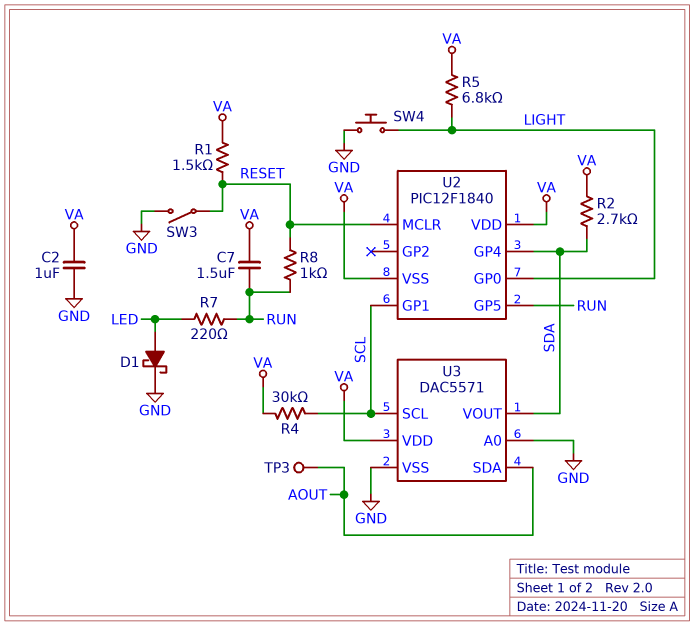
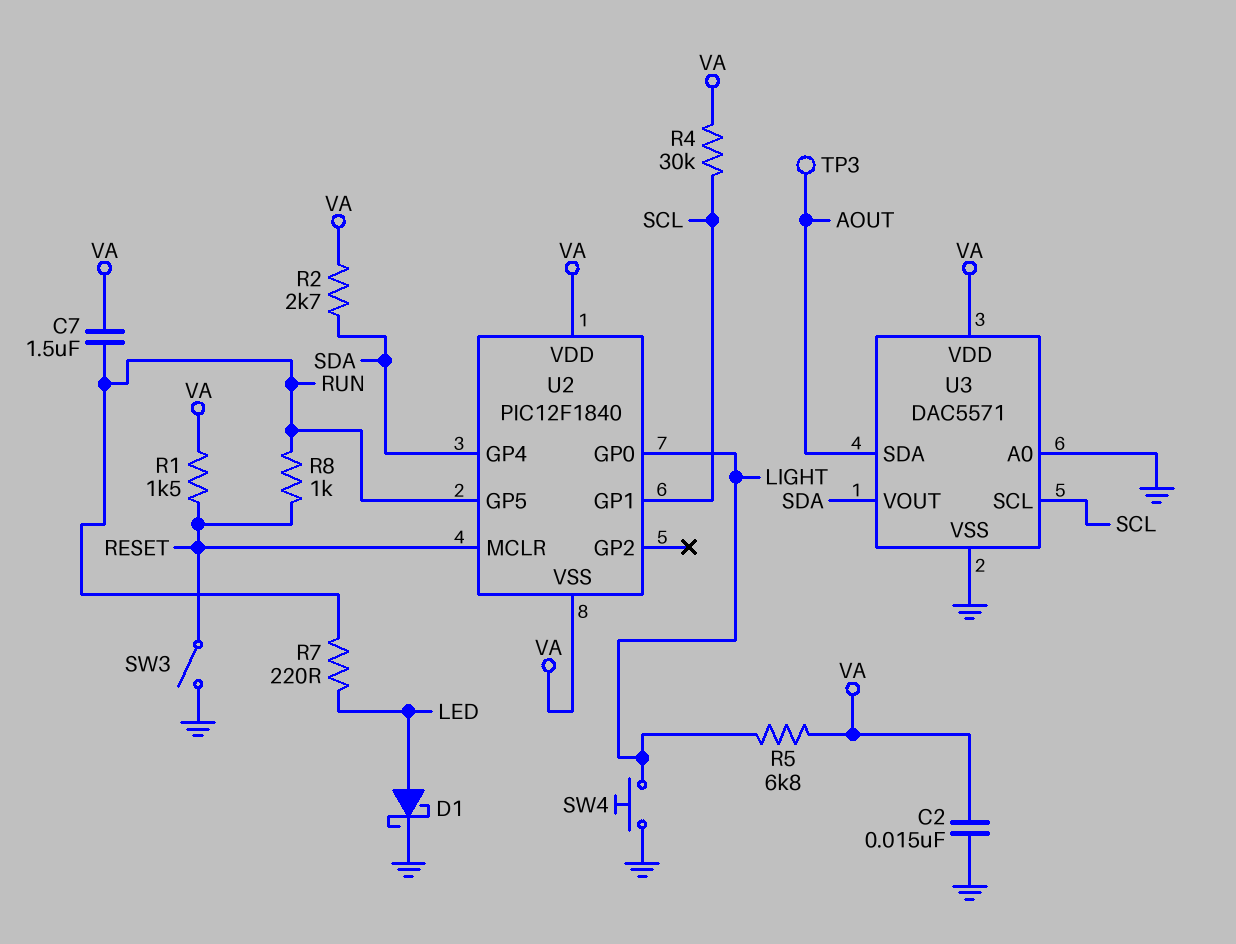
C2: 1uF (GND, VA) -> 15nF (GND, VA)

